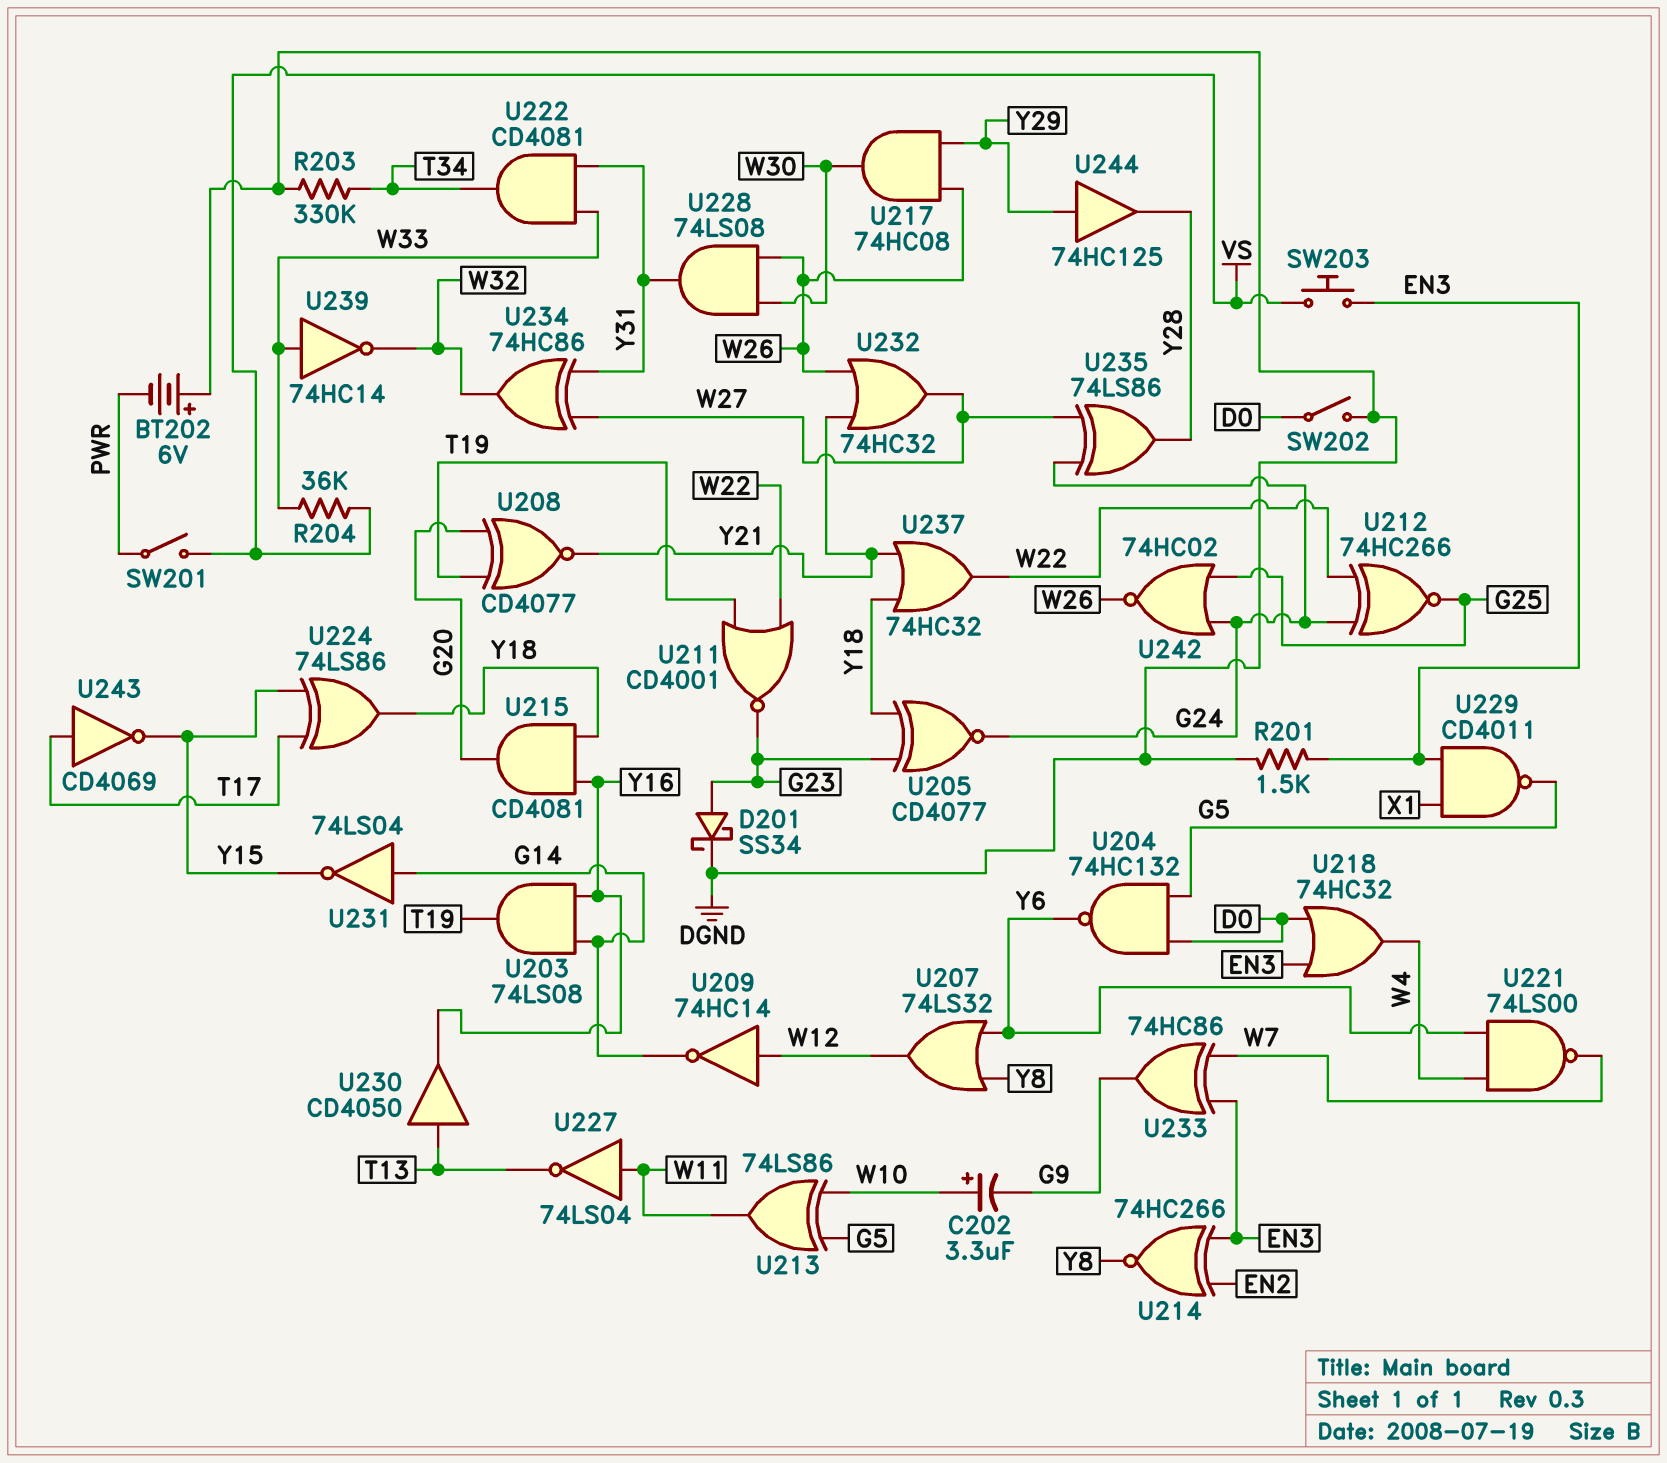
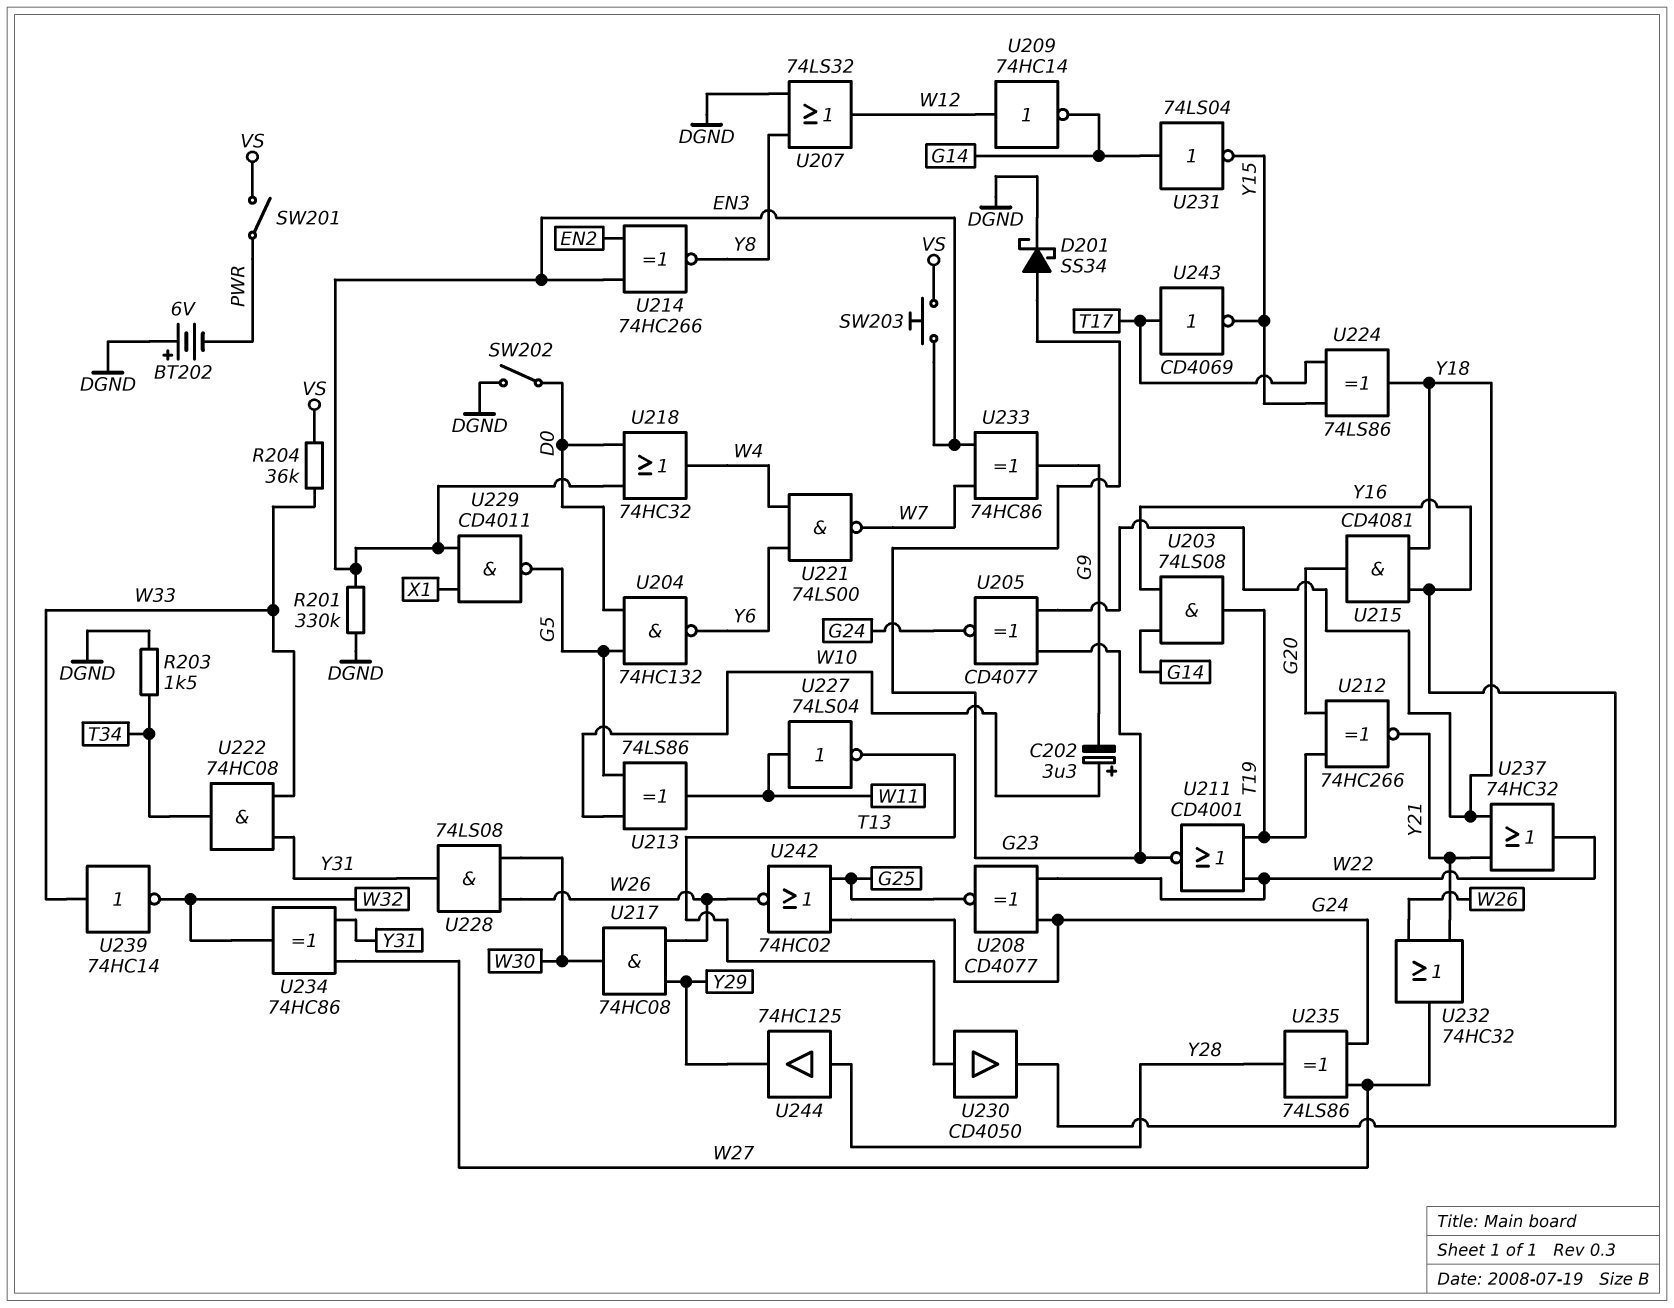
R201: 1.5k (DGND, EN3) -> 330k (DGND, EN3)
R203: 330k (DGND, T34) -> 1.5k (DGND, T34)
U207: OR 74LS32 (in Y6, in Y8, out W12) -> OR 74LS32 (in DGND, in Y8, out W12)
U208: XNOR CD4077 (in G20, in T19, out Y21) -> XNOR CD4077 (in G24, in W22, out G25)
U212: XNOR 74HC266 (in G24, in W22, out G25) -> XNOR 74HC266 (in G20, in T19, out Y21)
U222: AND CD4081 (in W33, in Y31, out T34) -> AND 74HC08 (in W33, in Y31, out T34)
U244: buffer 74HC125 (in Y29, out Y28) -> buffer 74HC125 (in Y28, out Y29)

